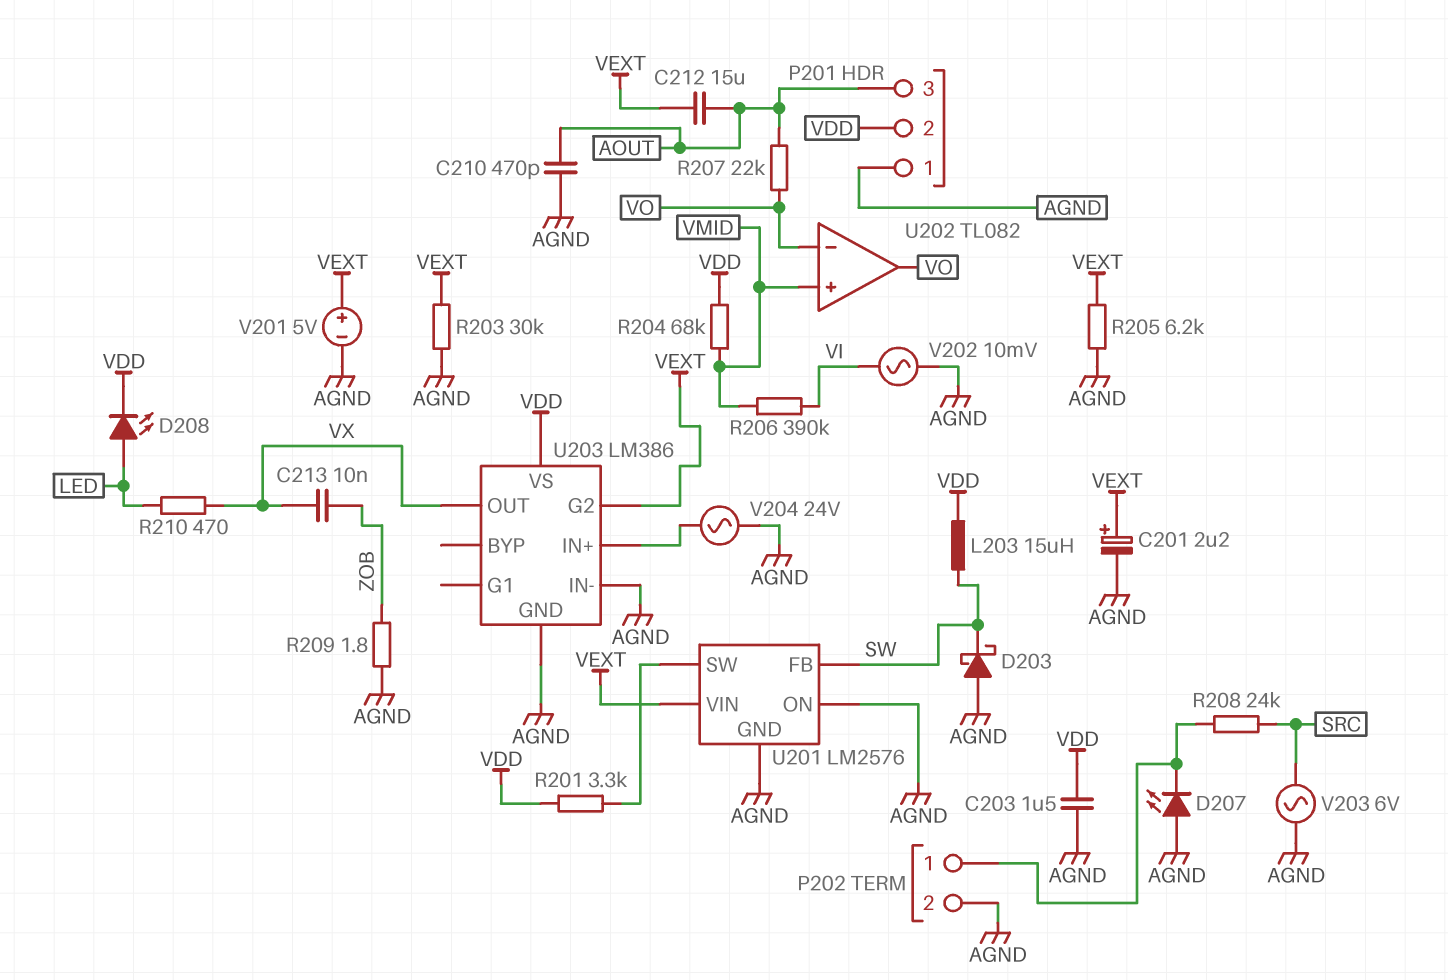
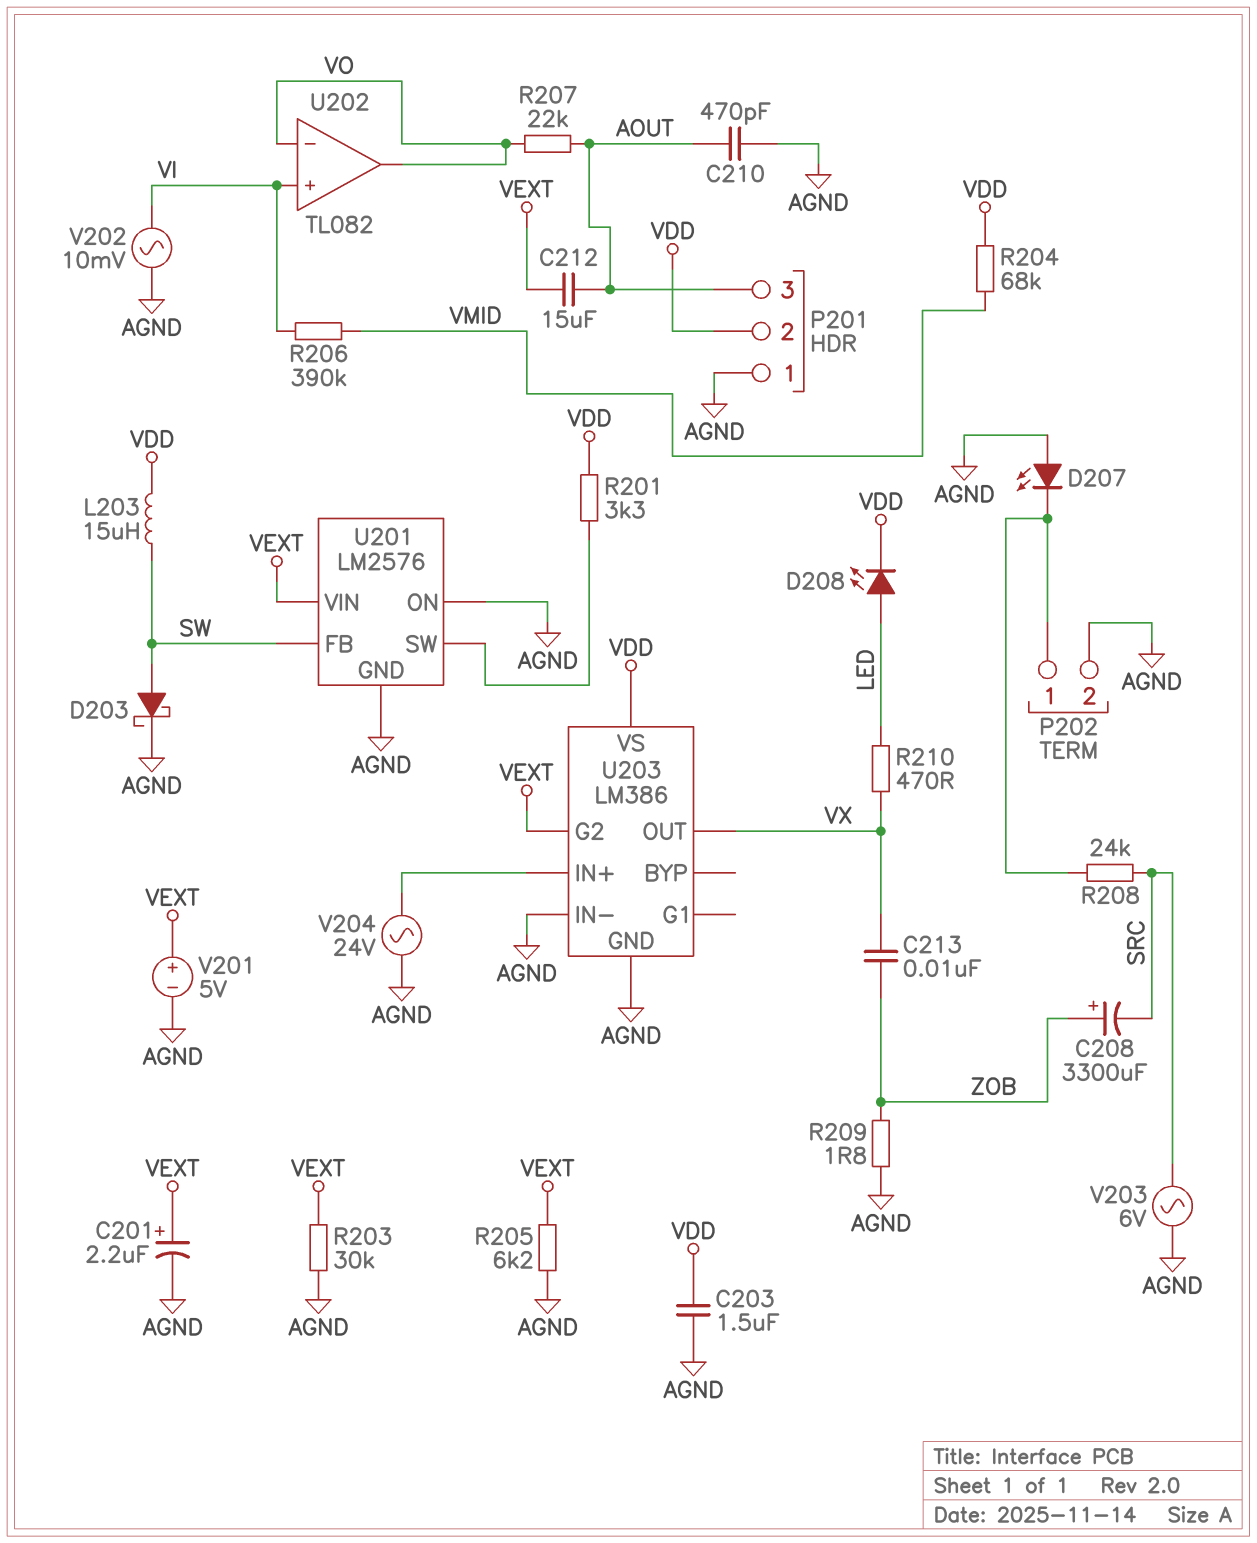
C208: none -> 3300uF (plus ZOB, minus SRC)
D203: schottky (A AGND, K SW) -> schottky (A SW, K AGND)
U202 pin in+: VMID -> VI

